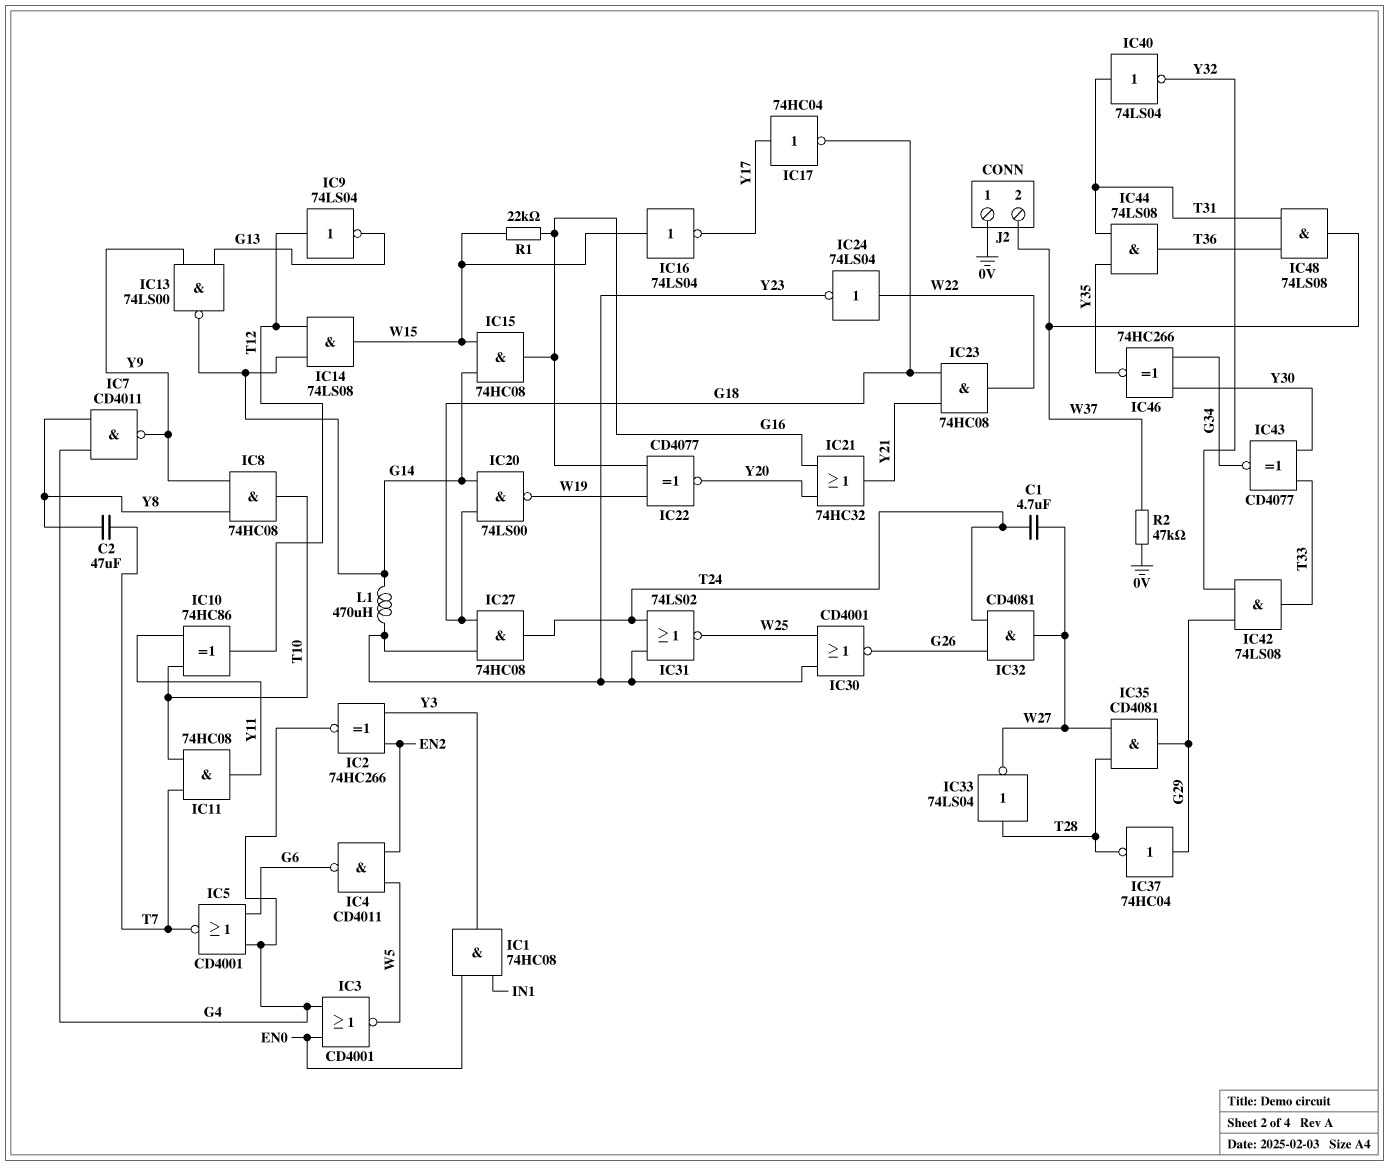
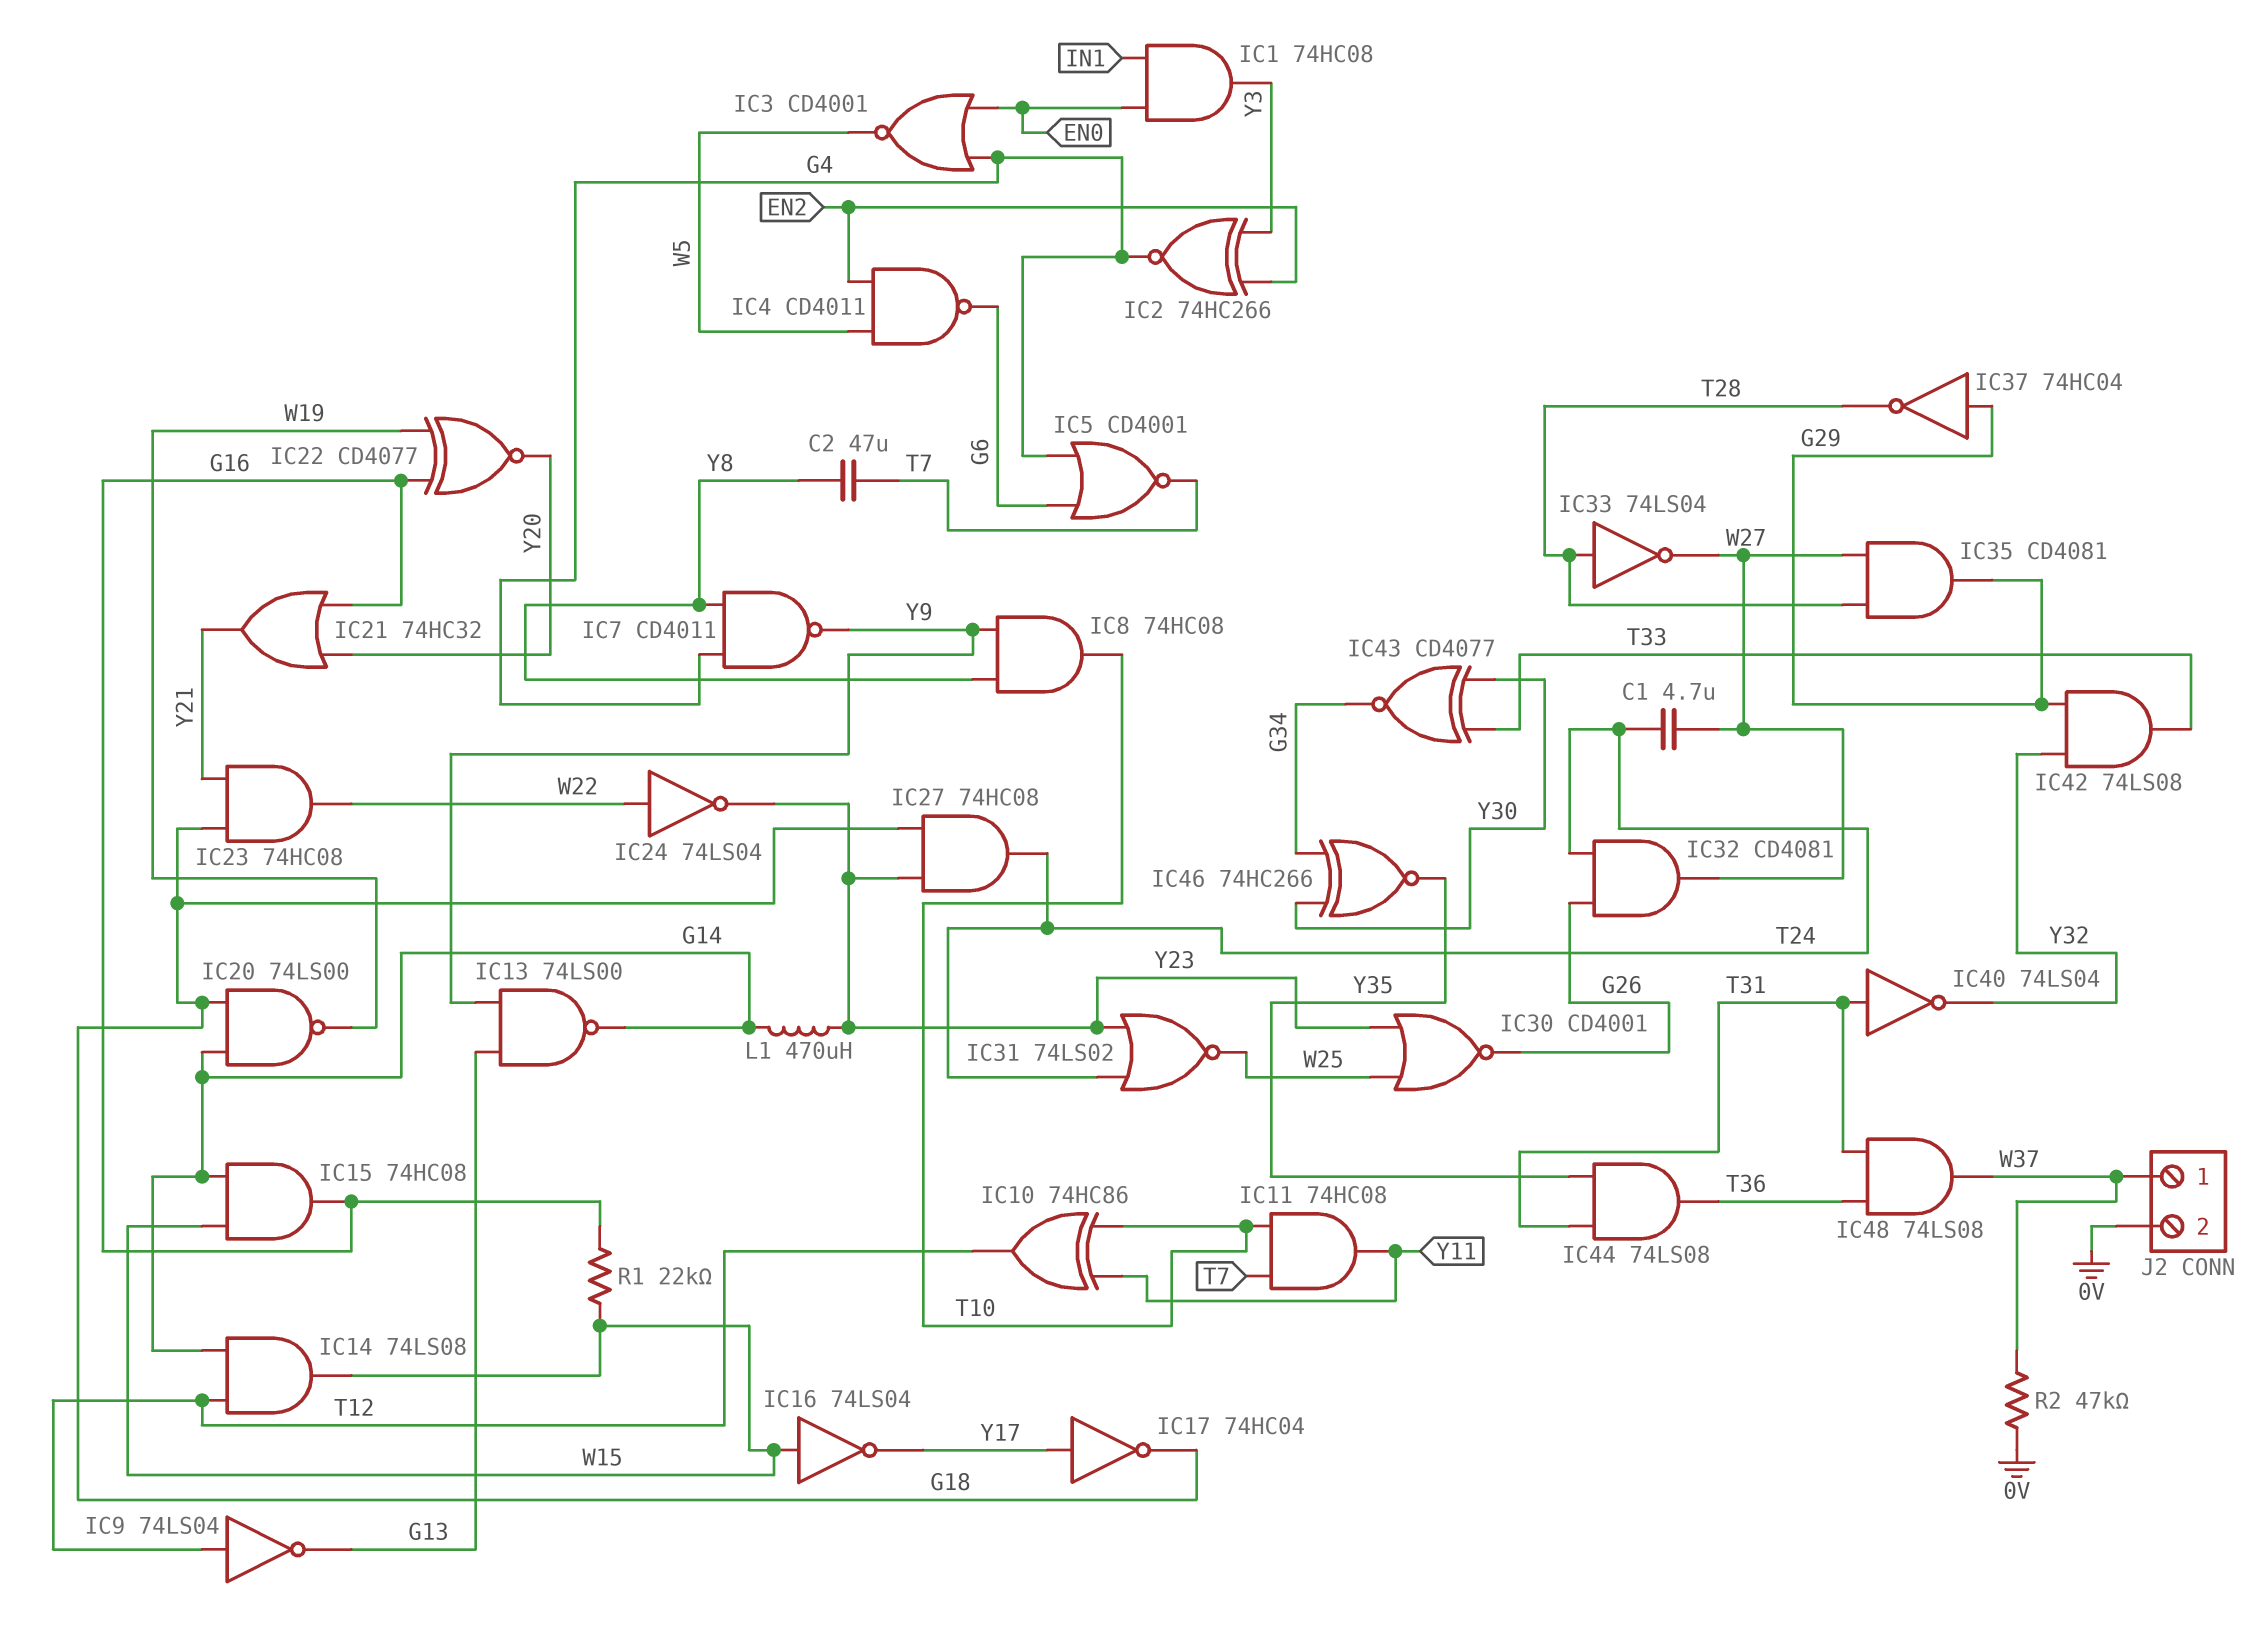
J2 pin 1: 0V -> W37
J2 pin 2: W37 -> 0V

